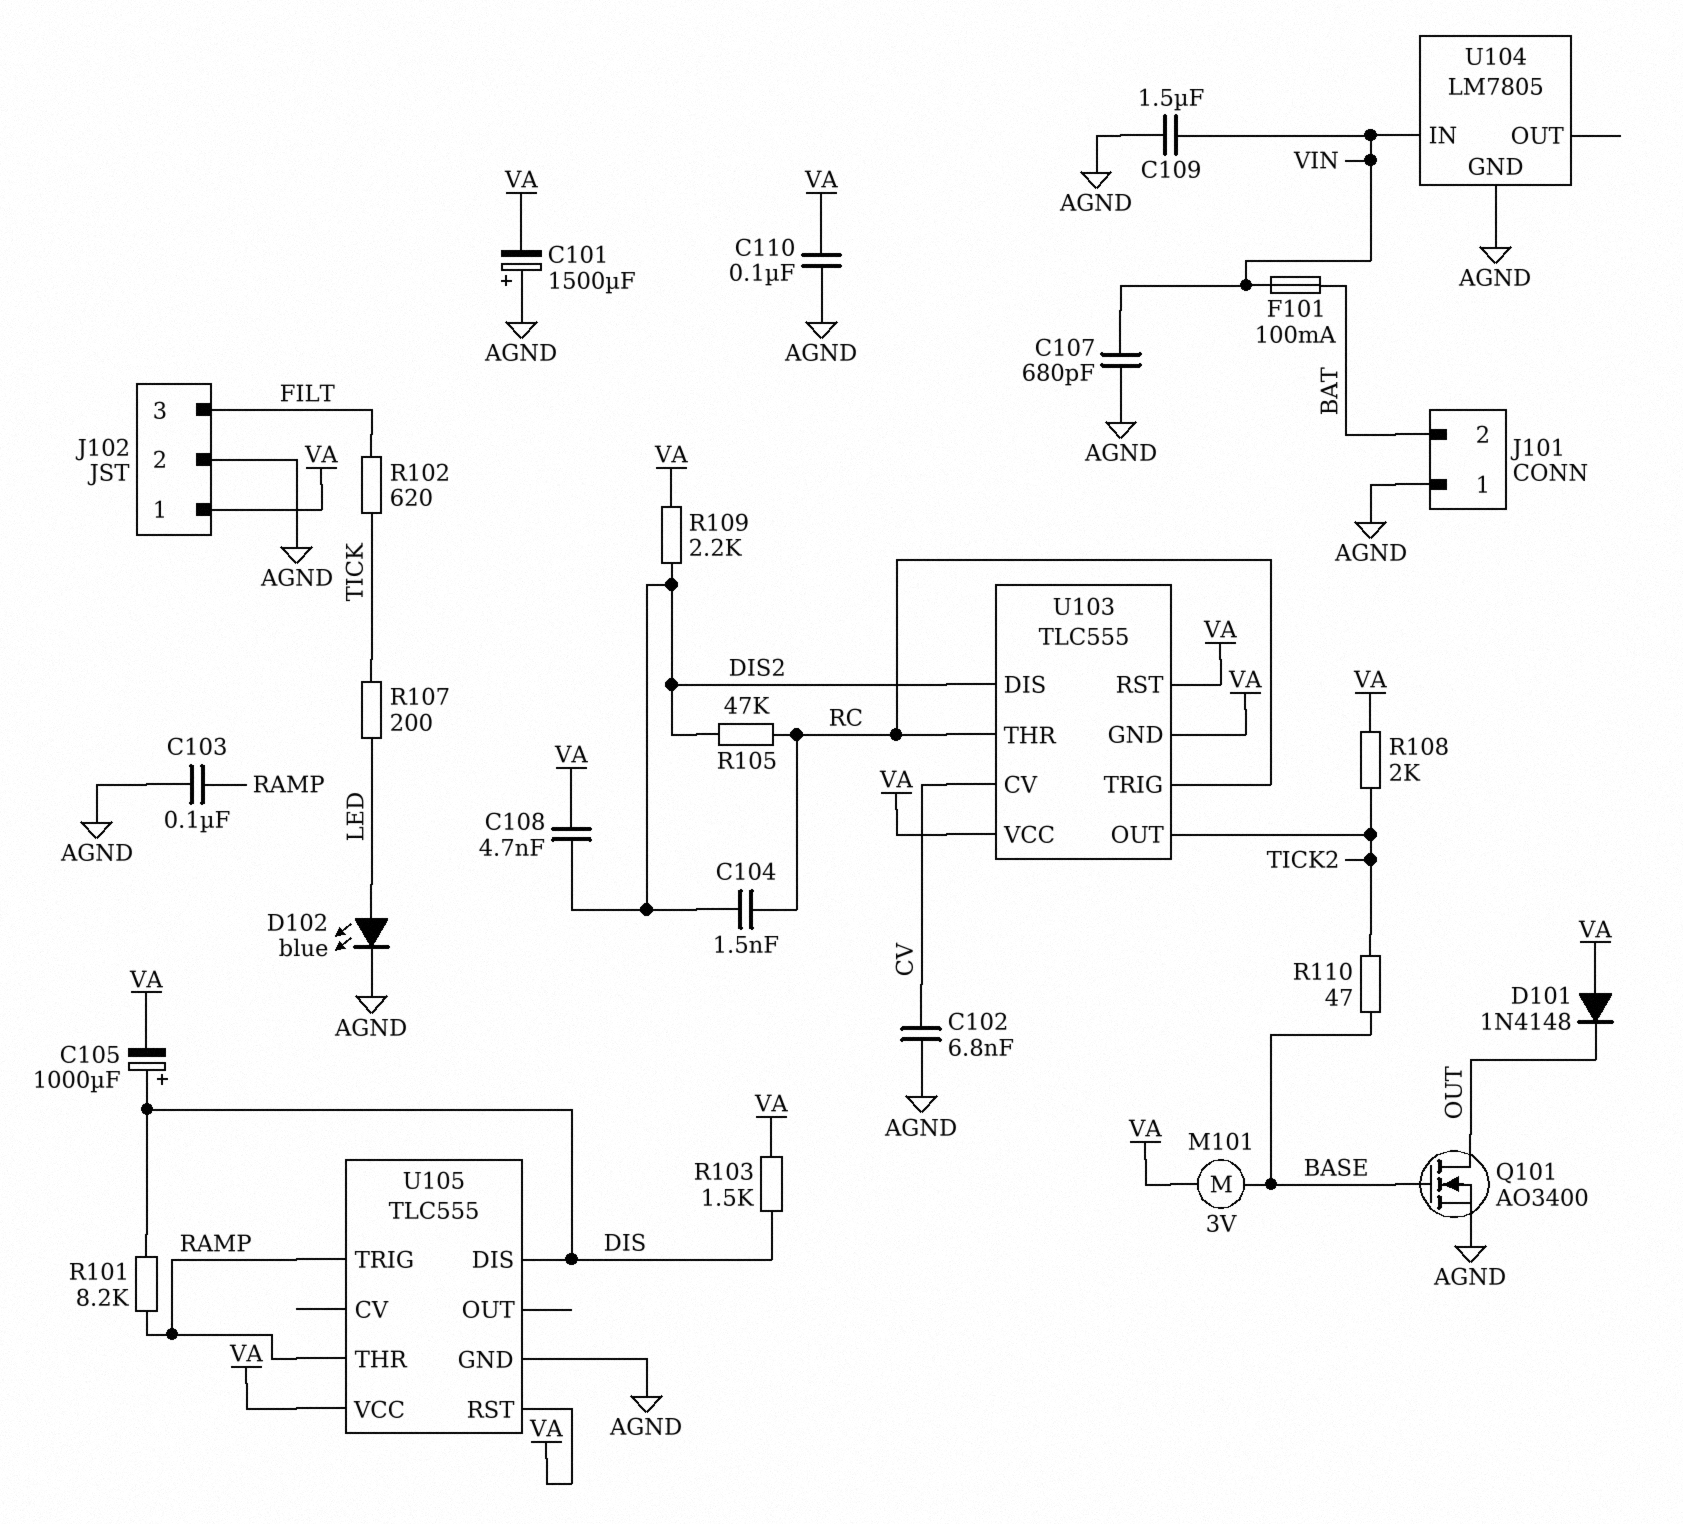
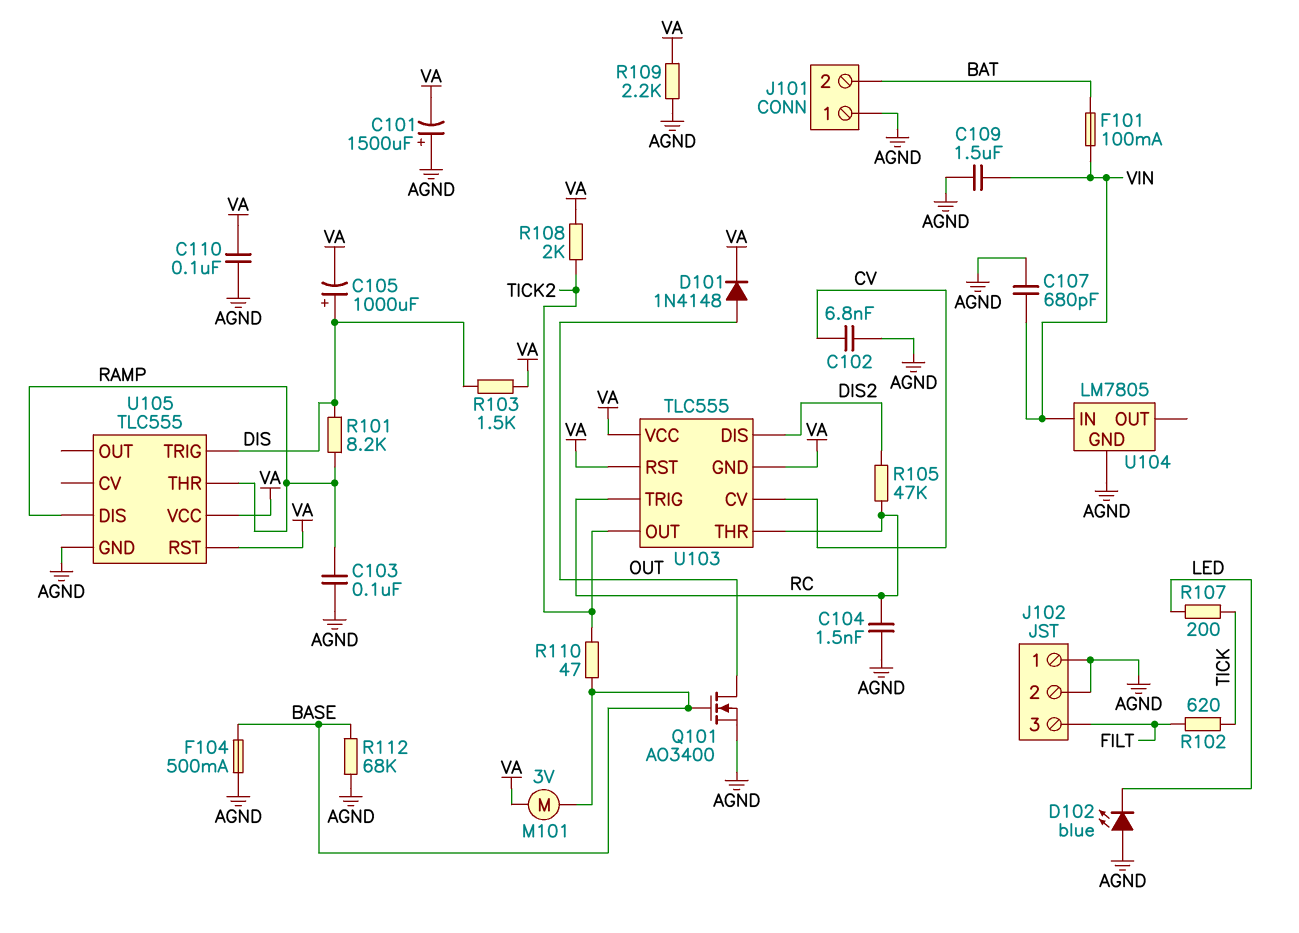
C104: 1.5nF (DIS2, RC) -> 1.5nF (AGND, RC)
C108: 4.7nF (DIS2, VA) -> none
D101: diode 1N4148 (A VA, K OUT) -> diode 1N4148 (A OUT, K VA)
D102: LED blue (A LED, K AGND) -> LED blue (A AGND, K LED)
F104: none -> 500mA (AGND, BASE)
J102 pin 1: VA -> AGND
R109: 2.2k (DIS2, VA) -> 2.2k (AGND, VA)
R112: none -> 68k (AGND, BASE)
U105 pin DIS: DIS -> RAMP
U105 pin TRIG: RAMP -> DIS

